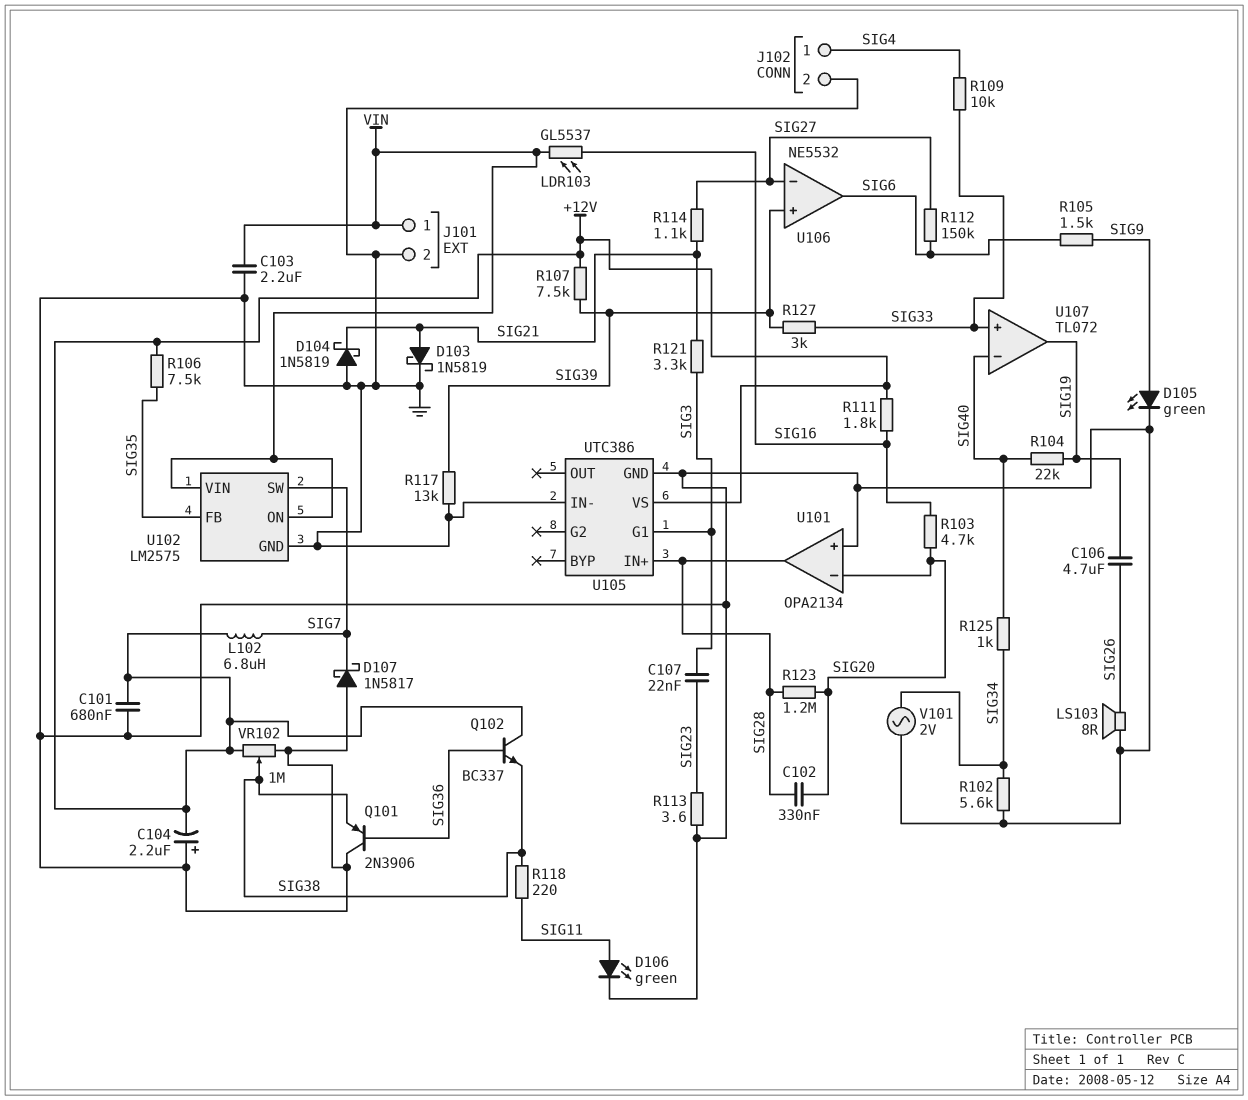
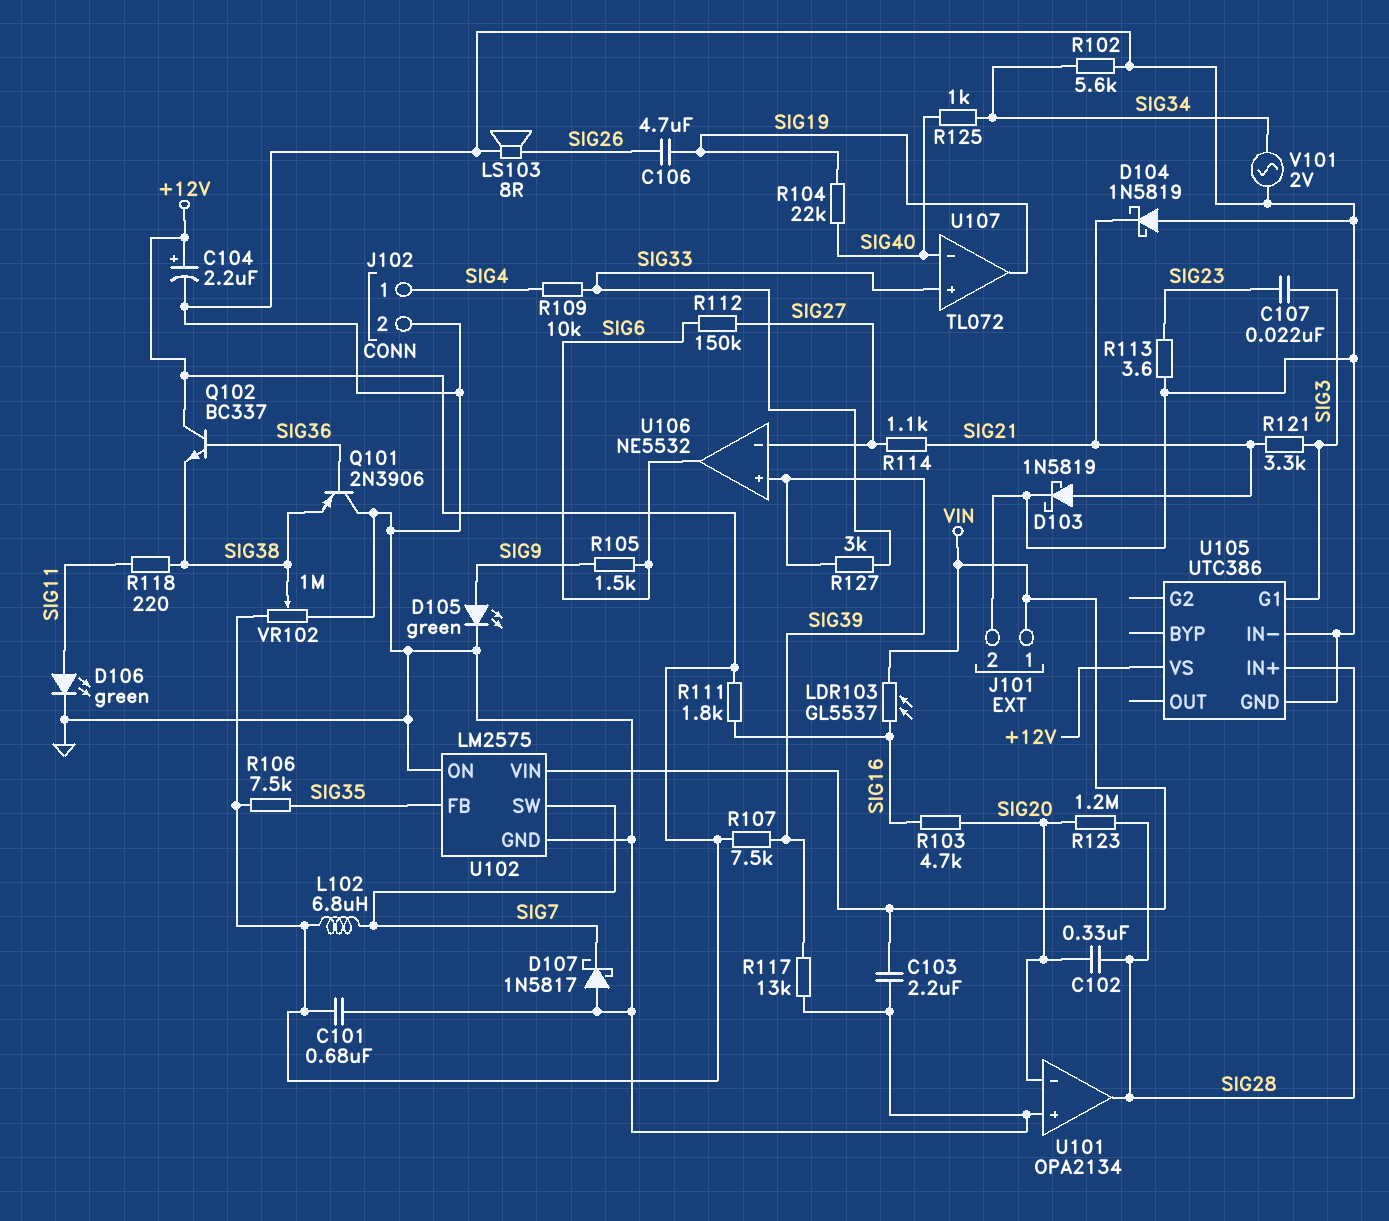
C104: 2.2uF (plus GND, minus +12V) -> 2.2uF (plus +12V, minus GND)
U102 pin ON: VIN -> GND

